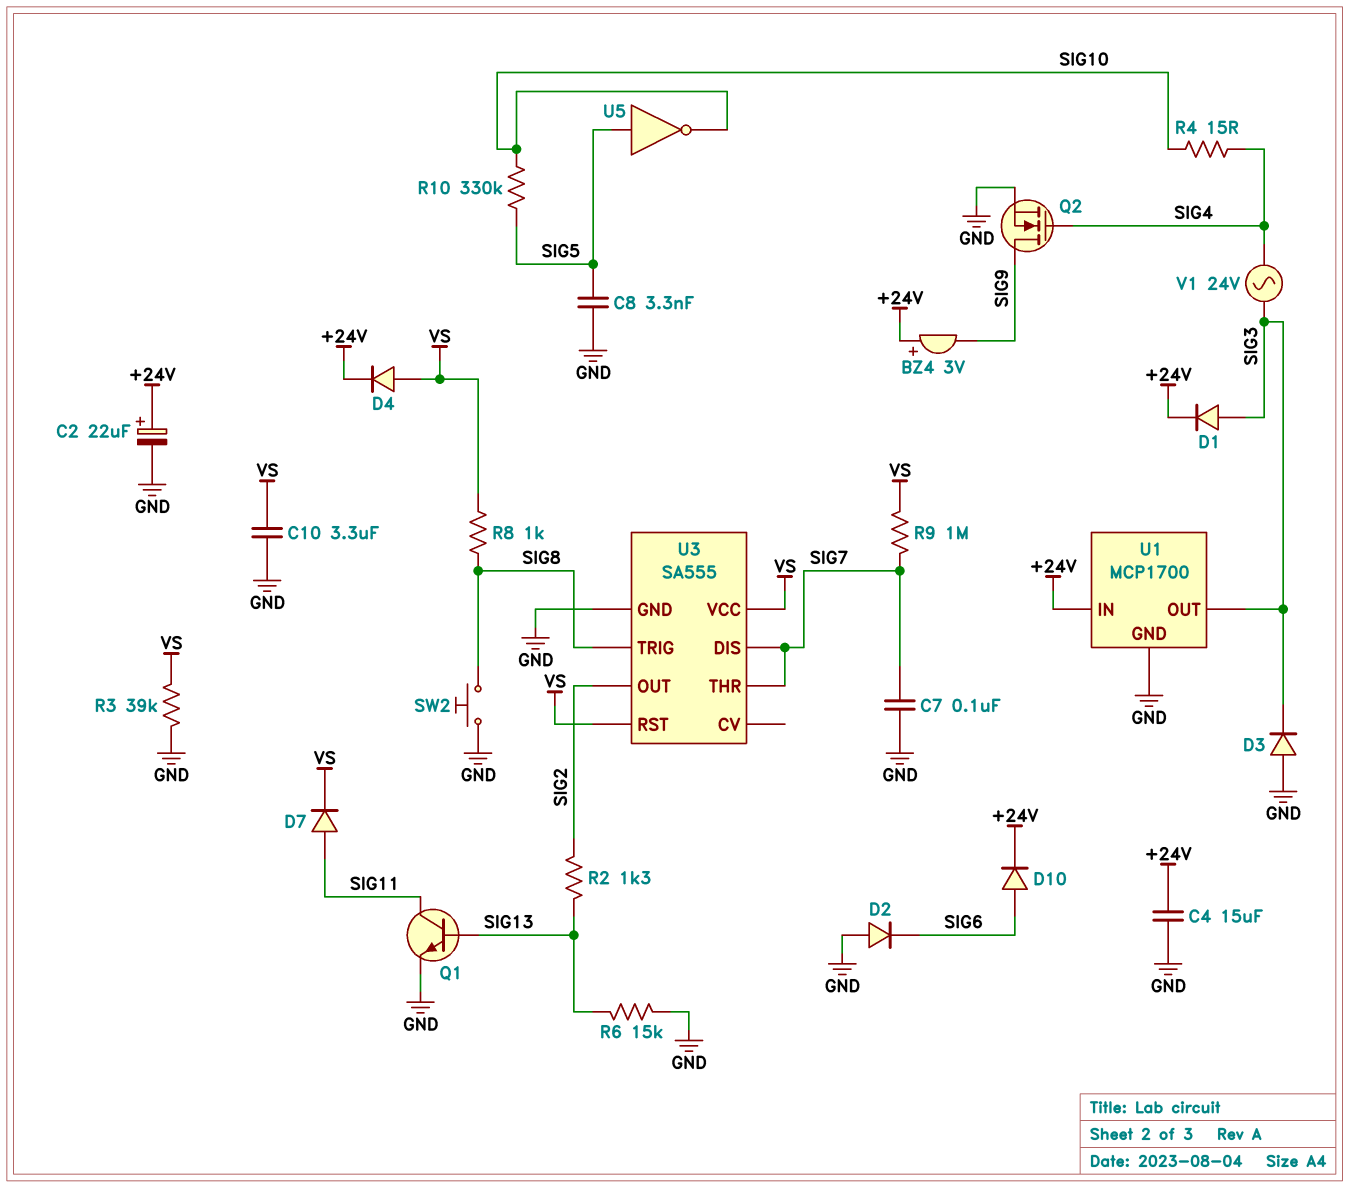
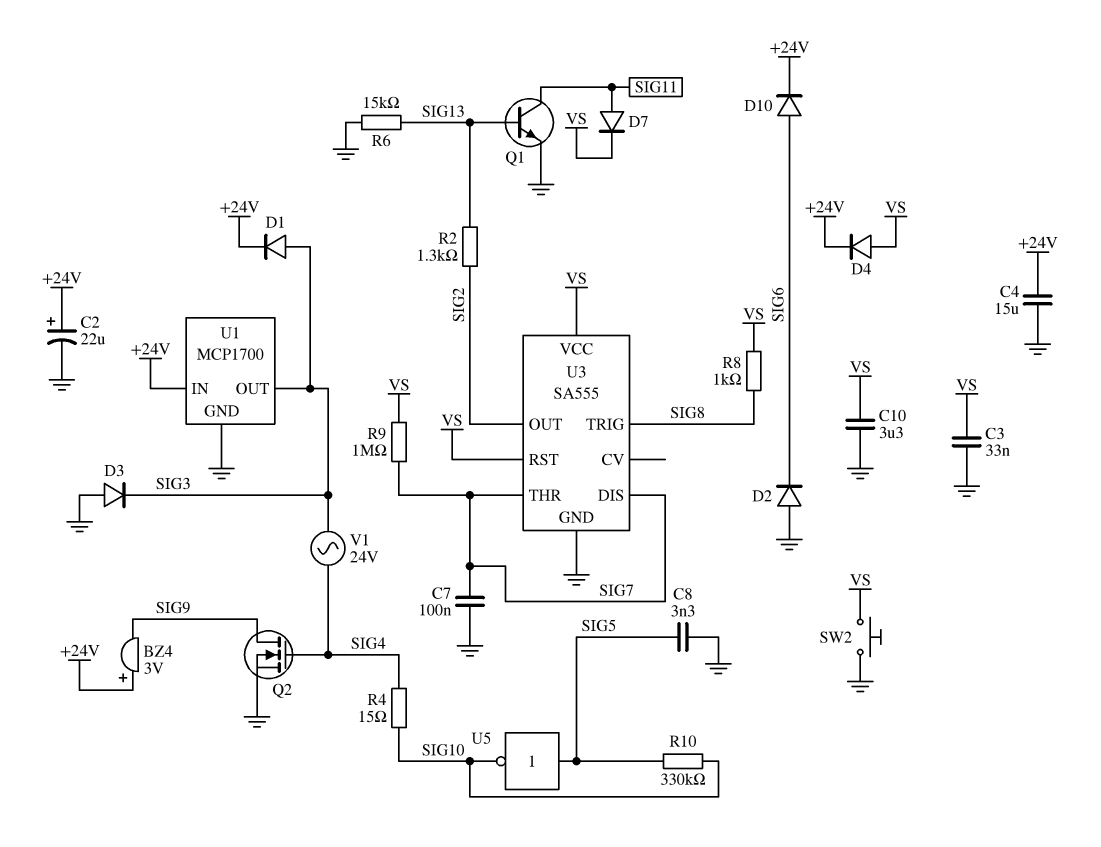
C3: none -> 33nF (GND, VS)
R3: 39k (GND, VS) -> none
SW2: button (GND, SIG8) -> button (GND, VS)

